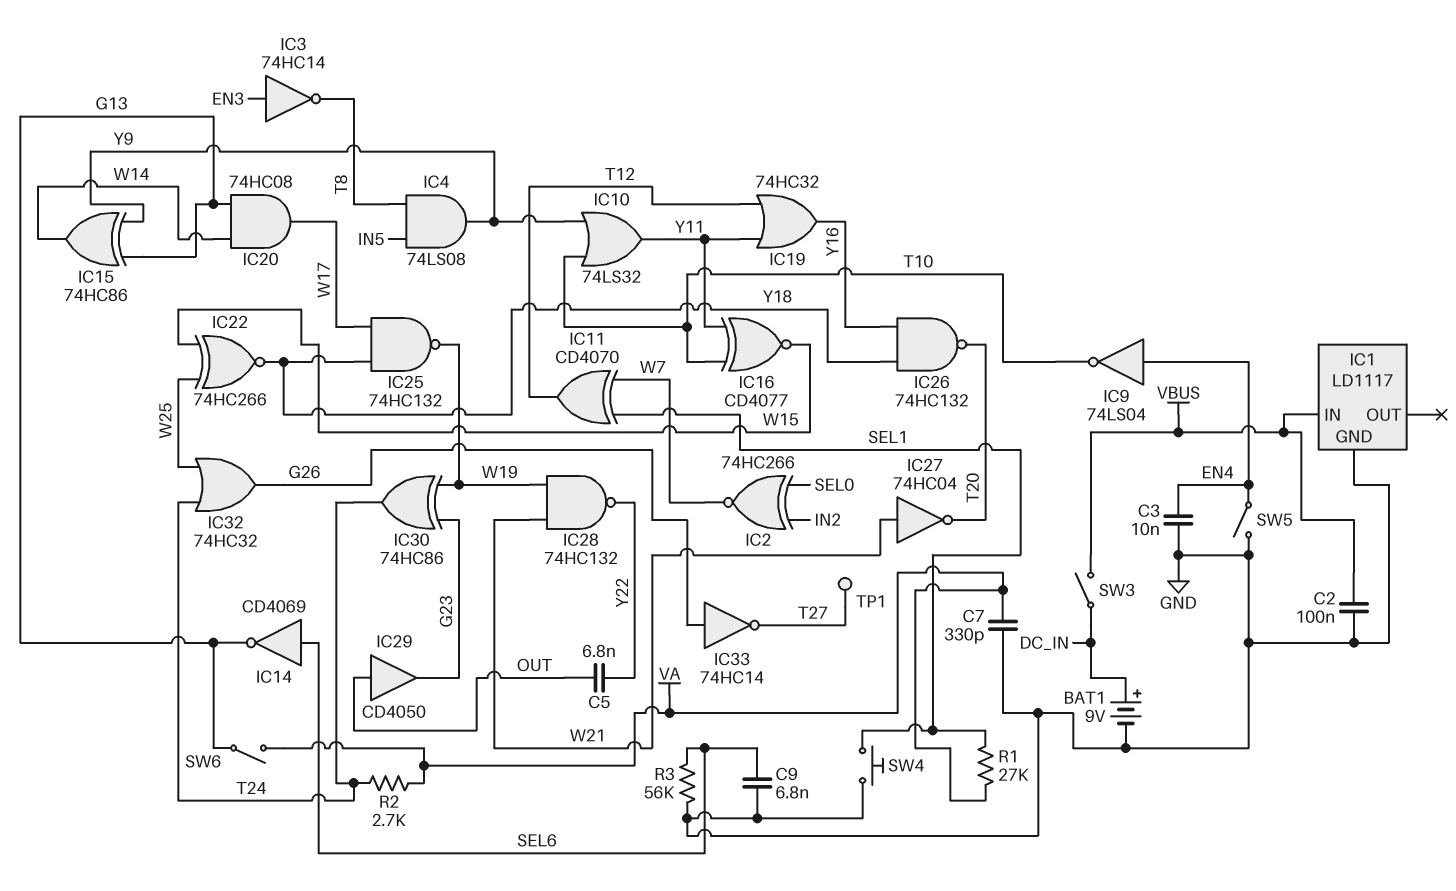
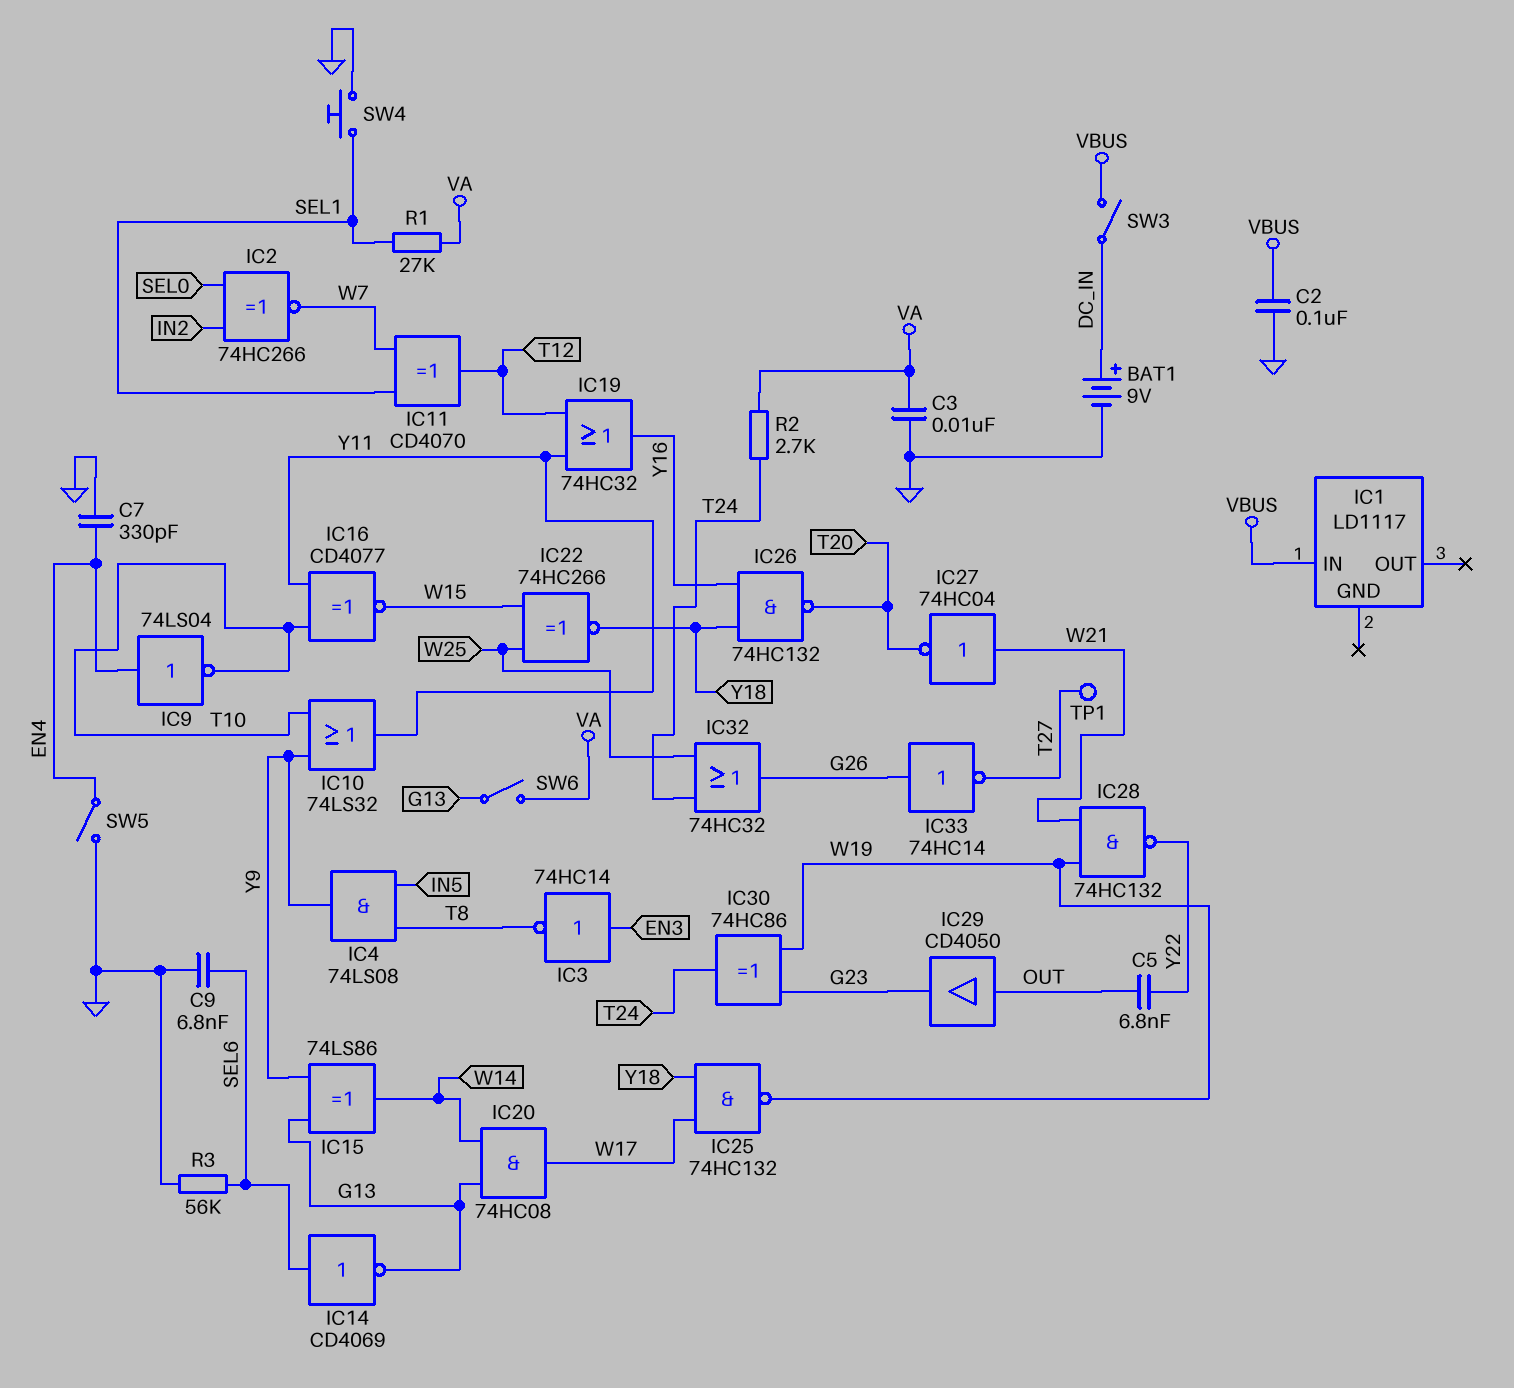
C3: 10nF (EN4, GND) -> 10nF (GND, VA)
C7: 330pF (GND, VA) -> 330pF (EN4, GND)
IC1 pin GND: GND -> none
IC15: XOR 74HC86 (in G13, in Y9, out W14) -> XOR 74LS86 (in G13, in Y9, out W14)

